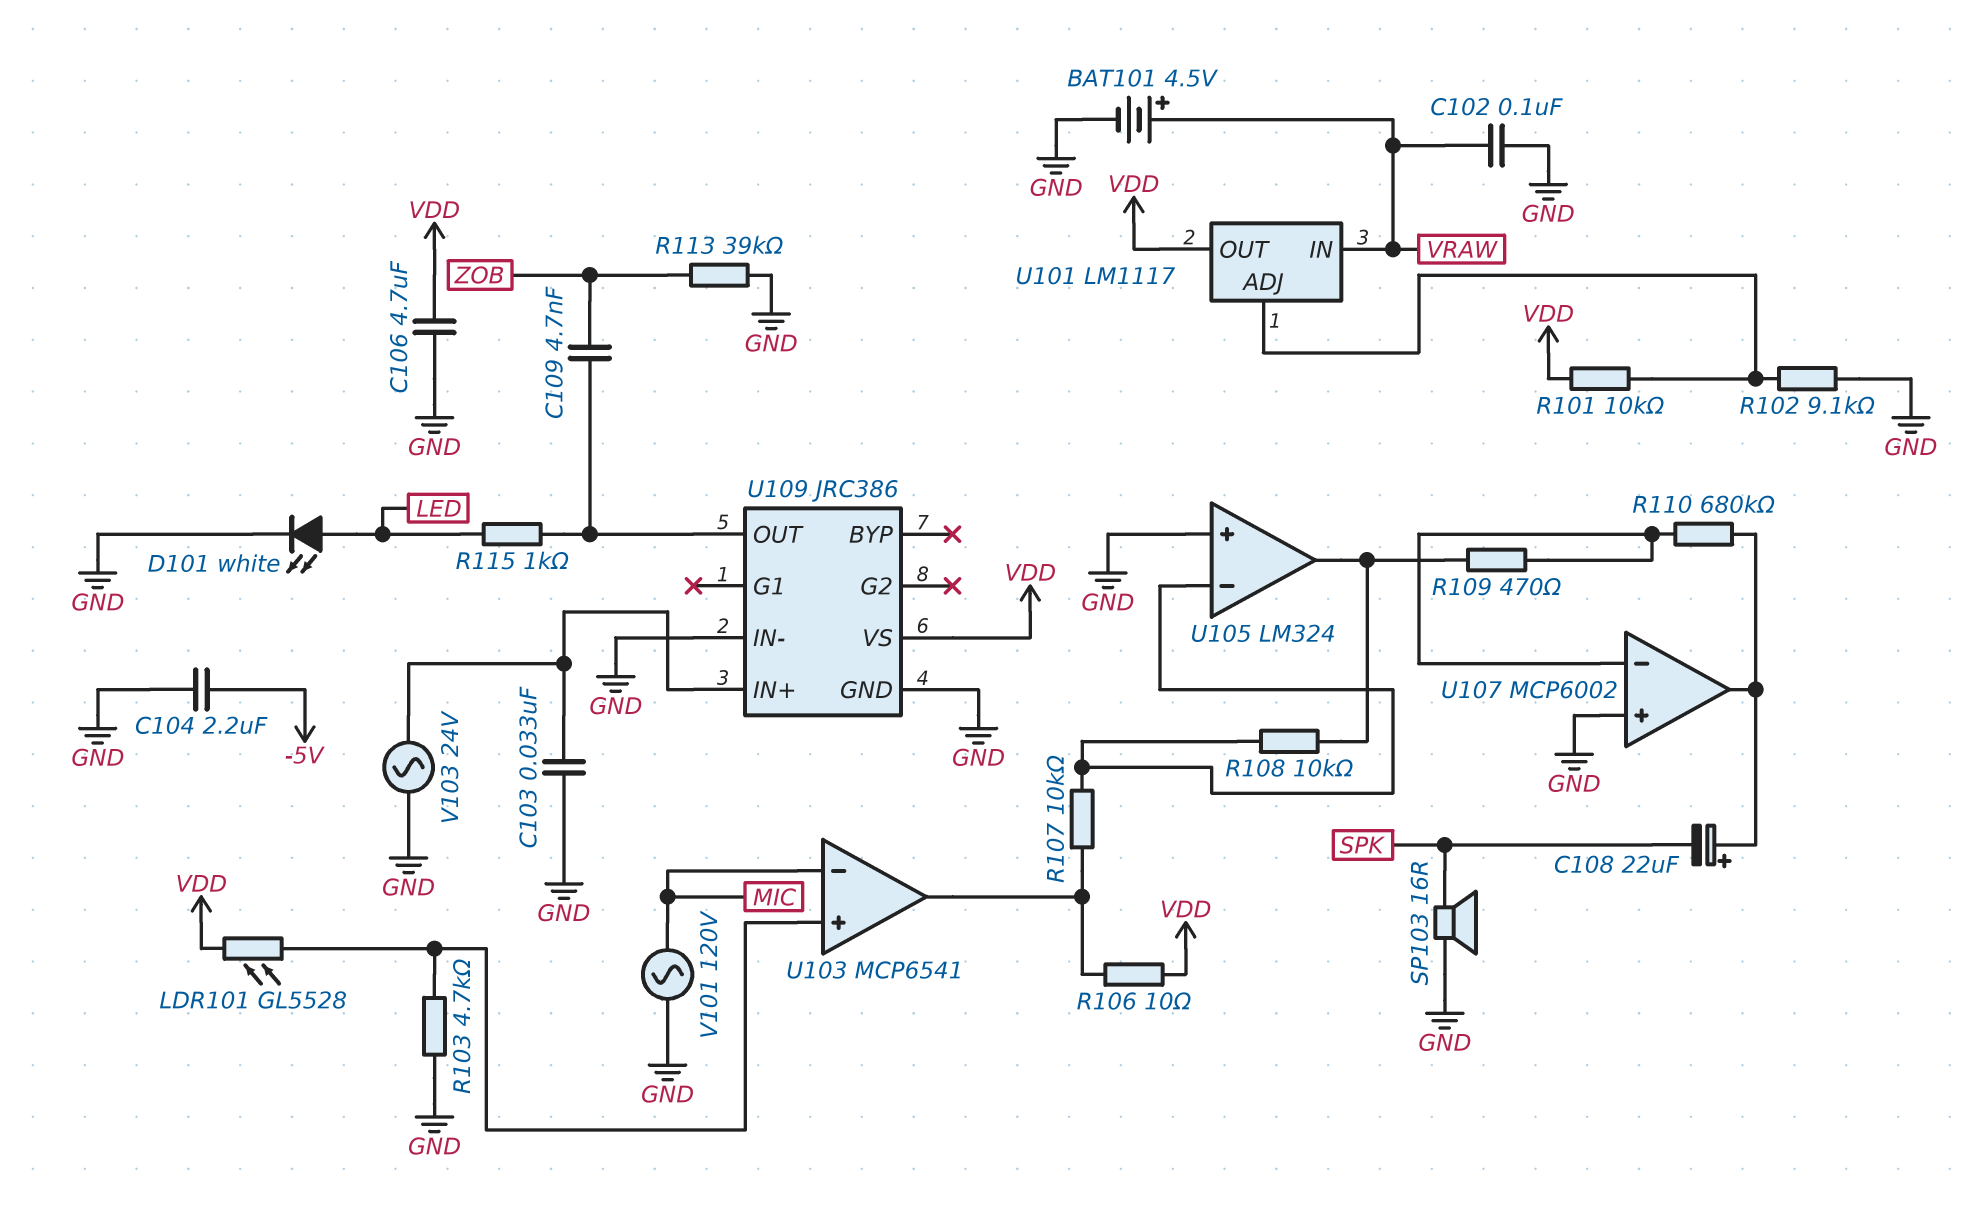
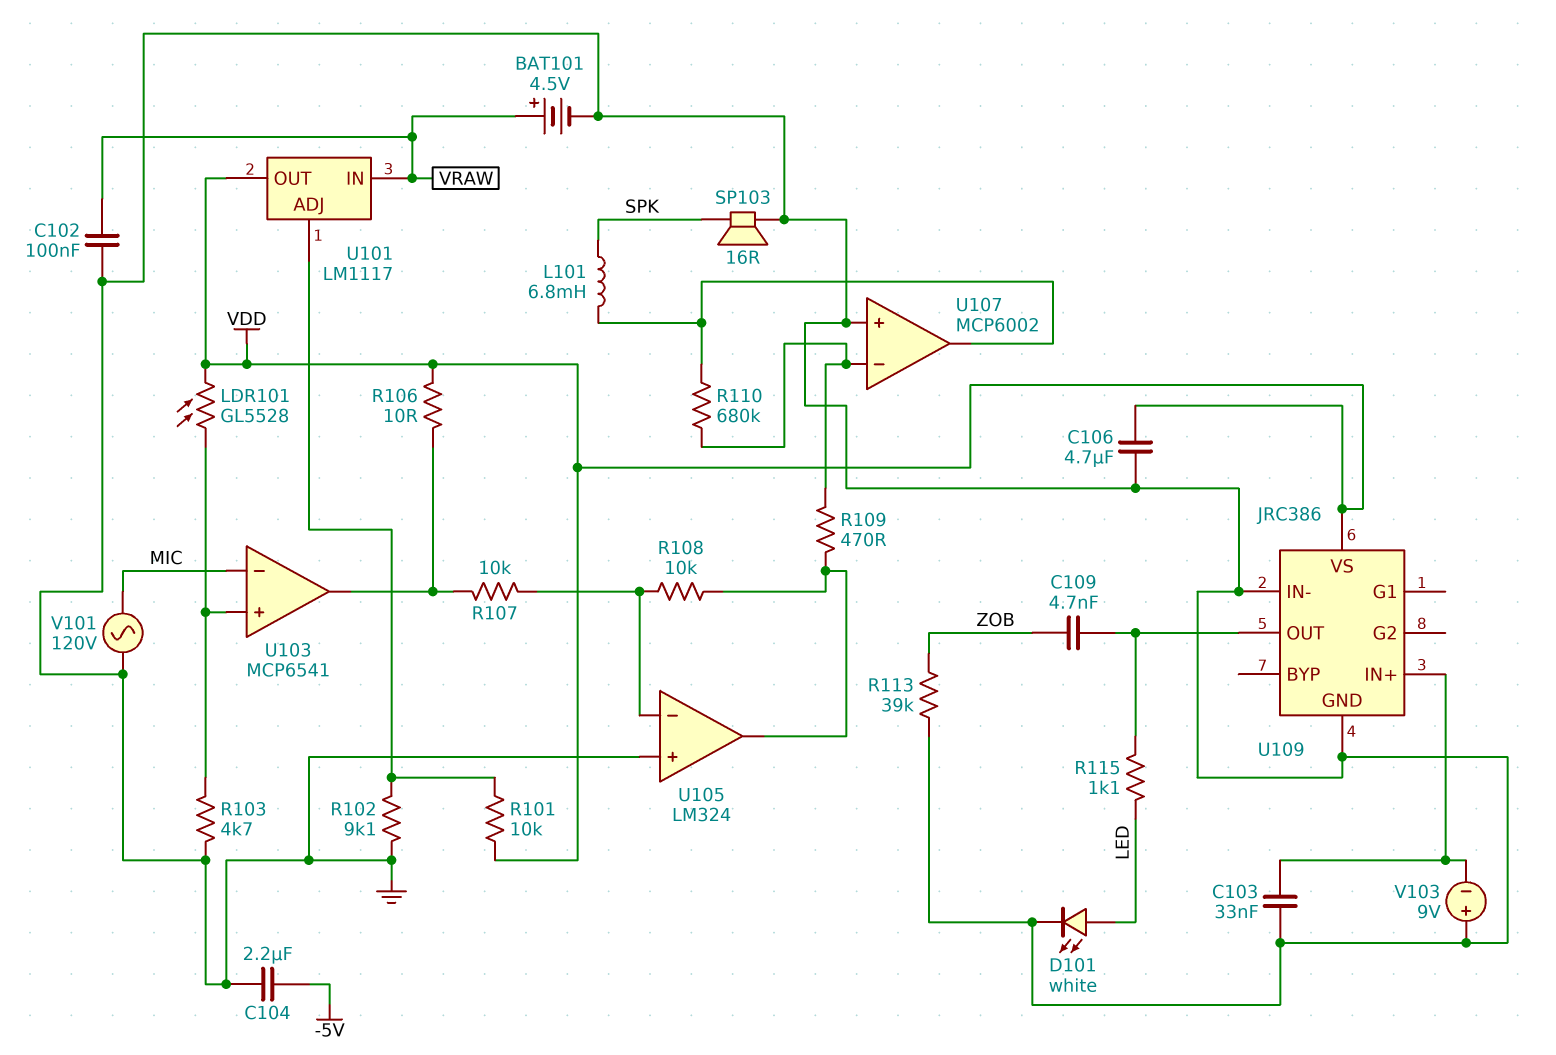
C108: 22uF (plus U107/out, minus SPK) -> none
L101: none -> 6.8mH (SPK, U107/out)
R115: 1k (LED, U109/OUT) -> 1.1k (LED, U109/OUT)
V103: AC 24V (GND, U109/IN+) -> 9V (plus GND, minus U109/IN+)

